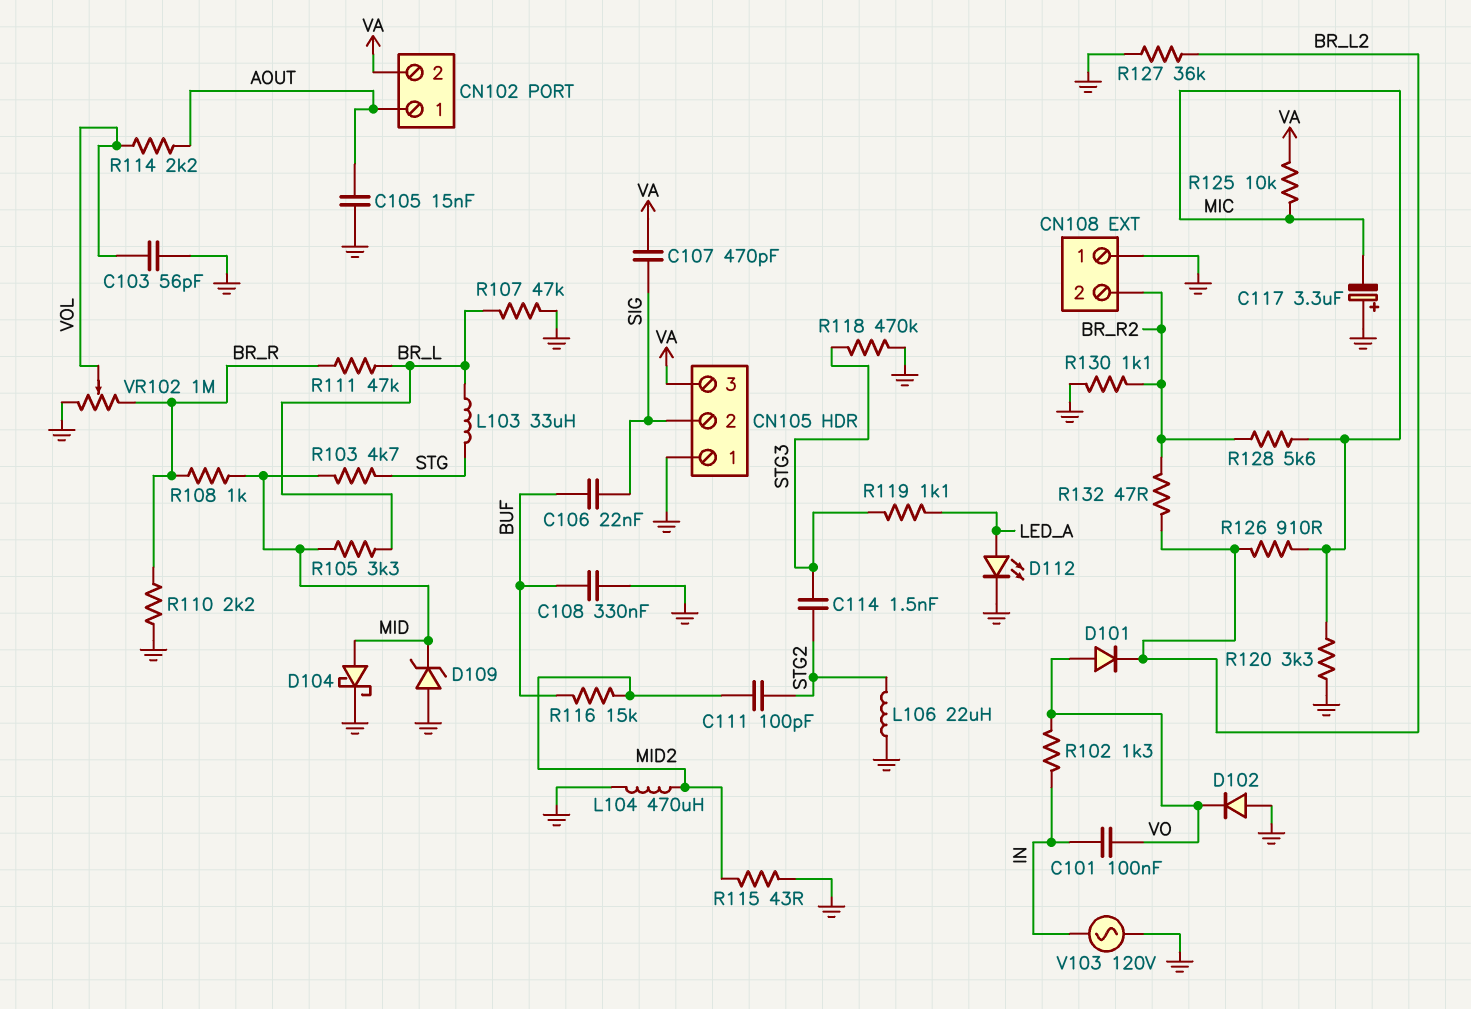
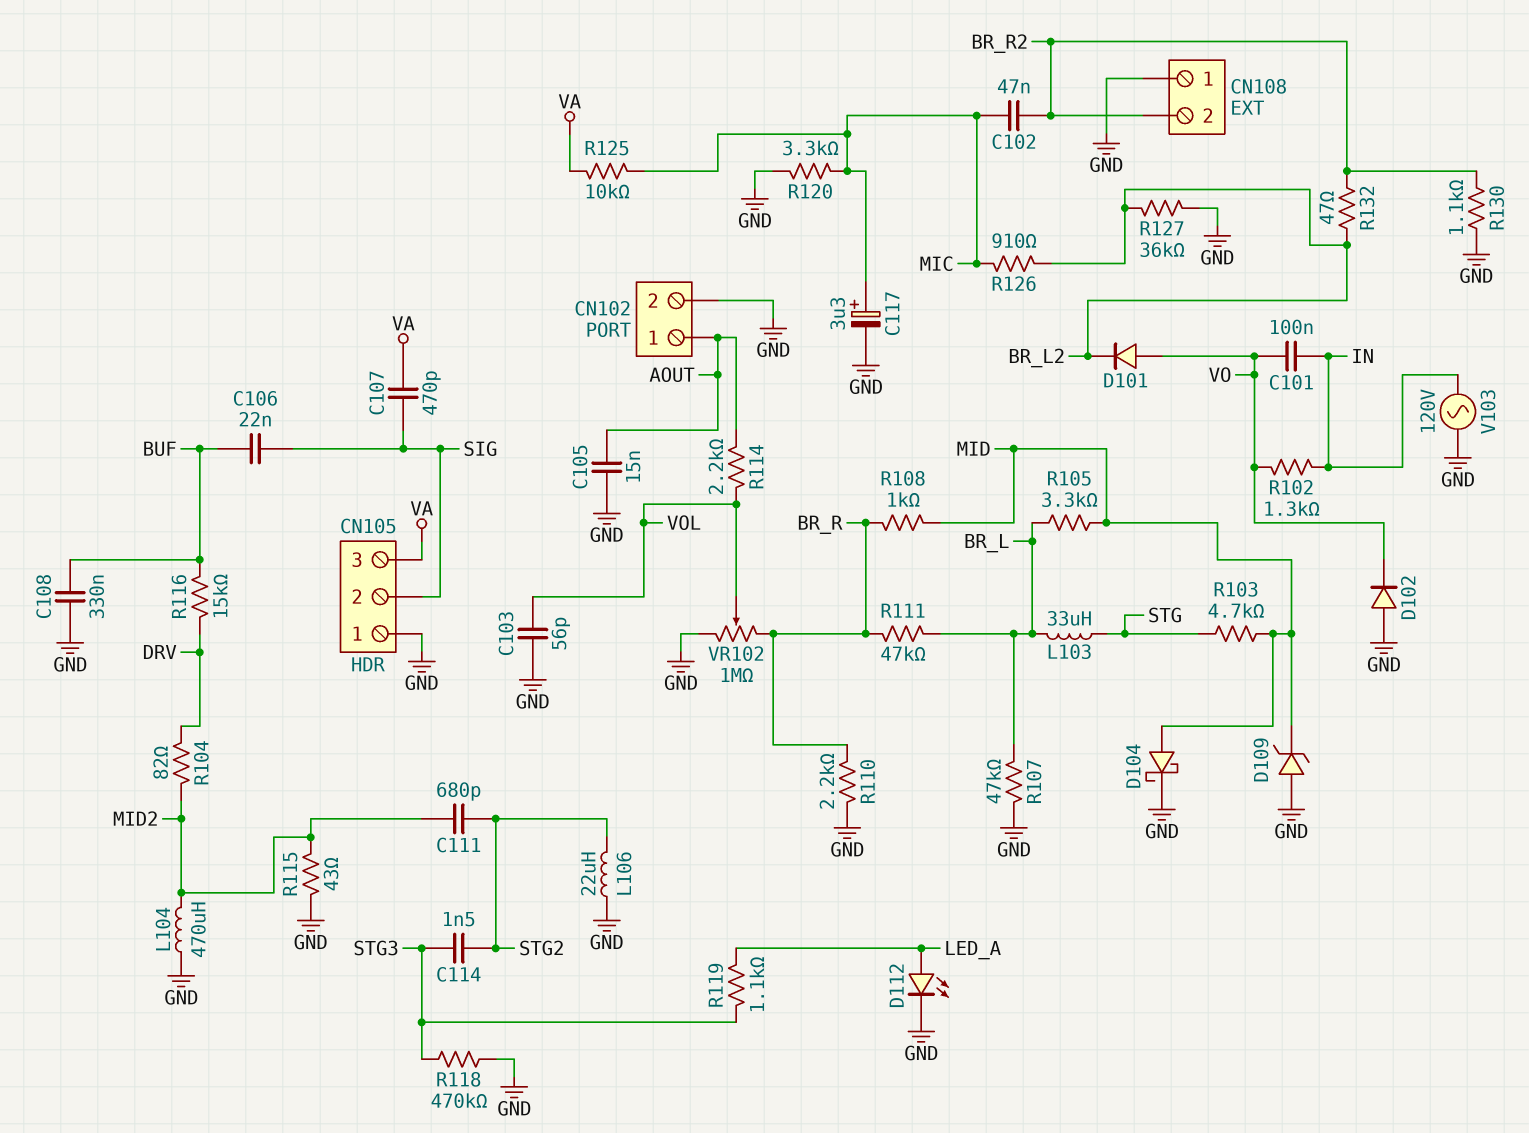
C102: none -> 47nF (BR_R2, MIC)
C111: 100pF (MID2, STG2) -> 680pF (MID2, STG2)
C117: 3.3uF (plus GND, minus MIC) -> 3.3uF (plus MIC, minus GND)
CN102 pin 2: VA -> GND
R104: none -> 82 (DRV, MID2)
R116: 15k (BUF, MID2) -> 15k (BUF, DRV)
R128: 5.6k (BR_R2, MIC) -> none

